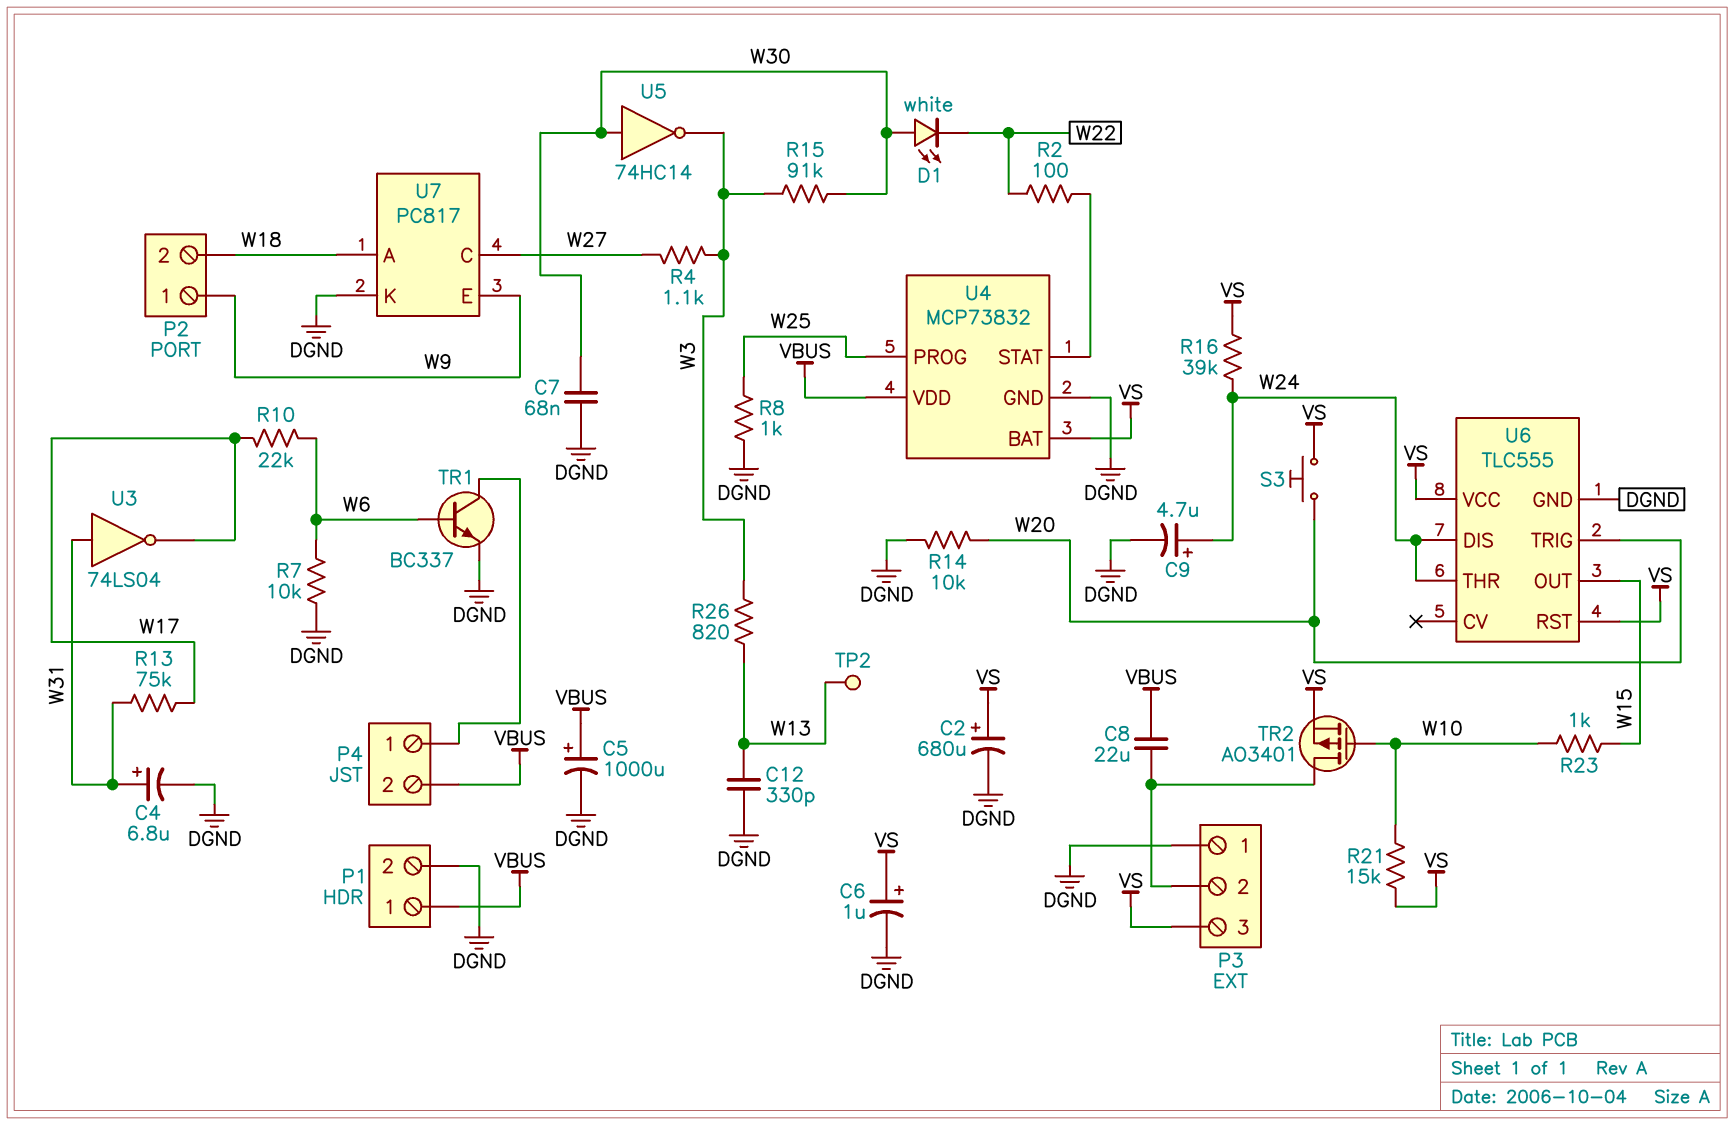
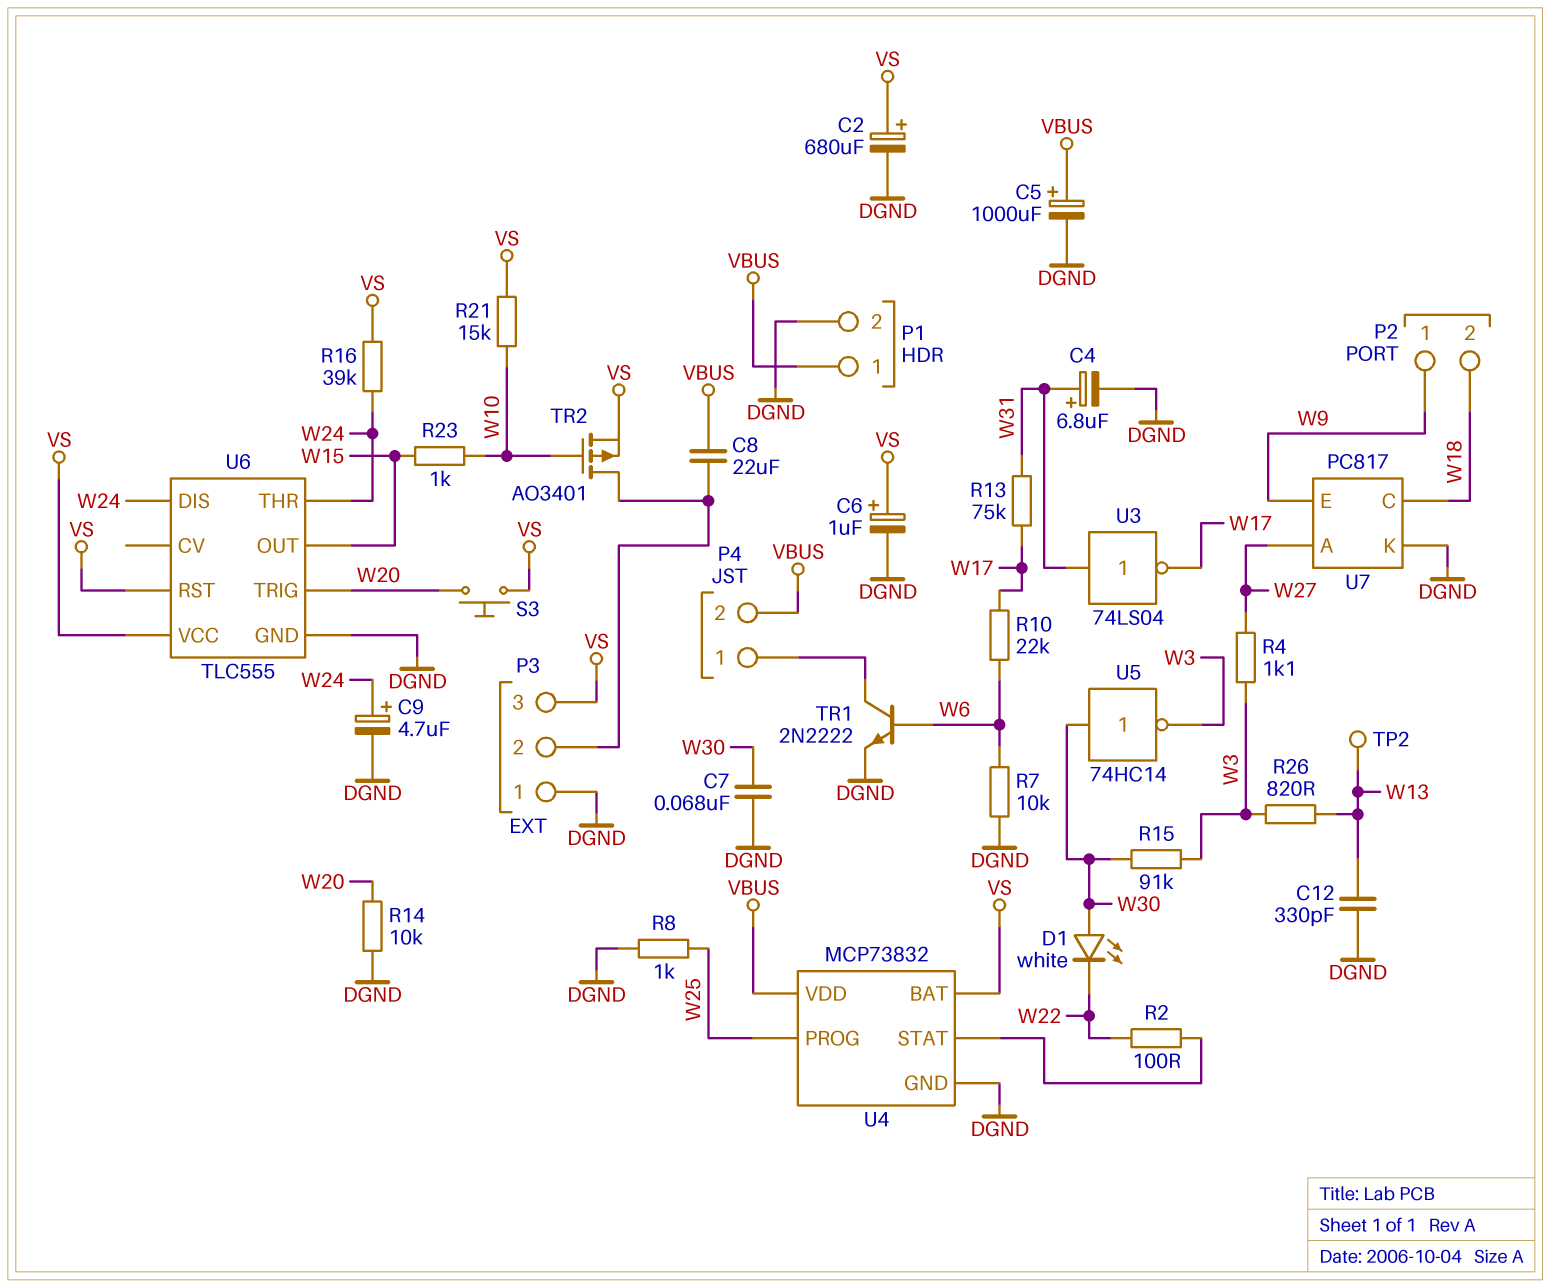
TR1: NPN BC337 (B W6, C P4/1, E DGND) -> NPN 2N2222 (B W6, C P4/1, E DGND)
U7 pin A: W18 -> W27
U7 pin C: W27 -> W18

